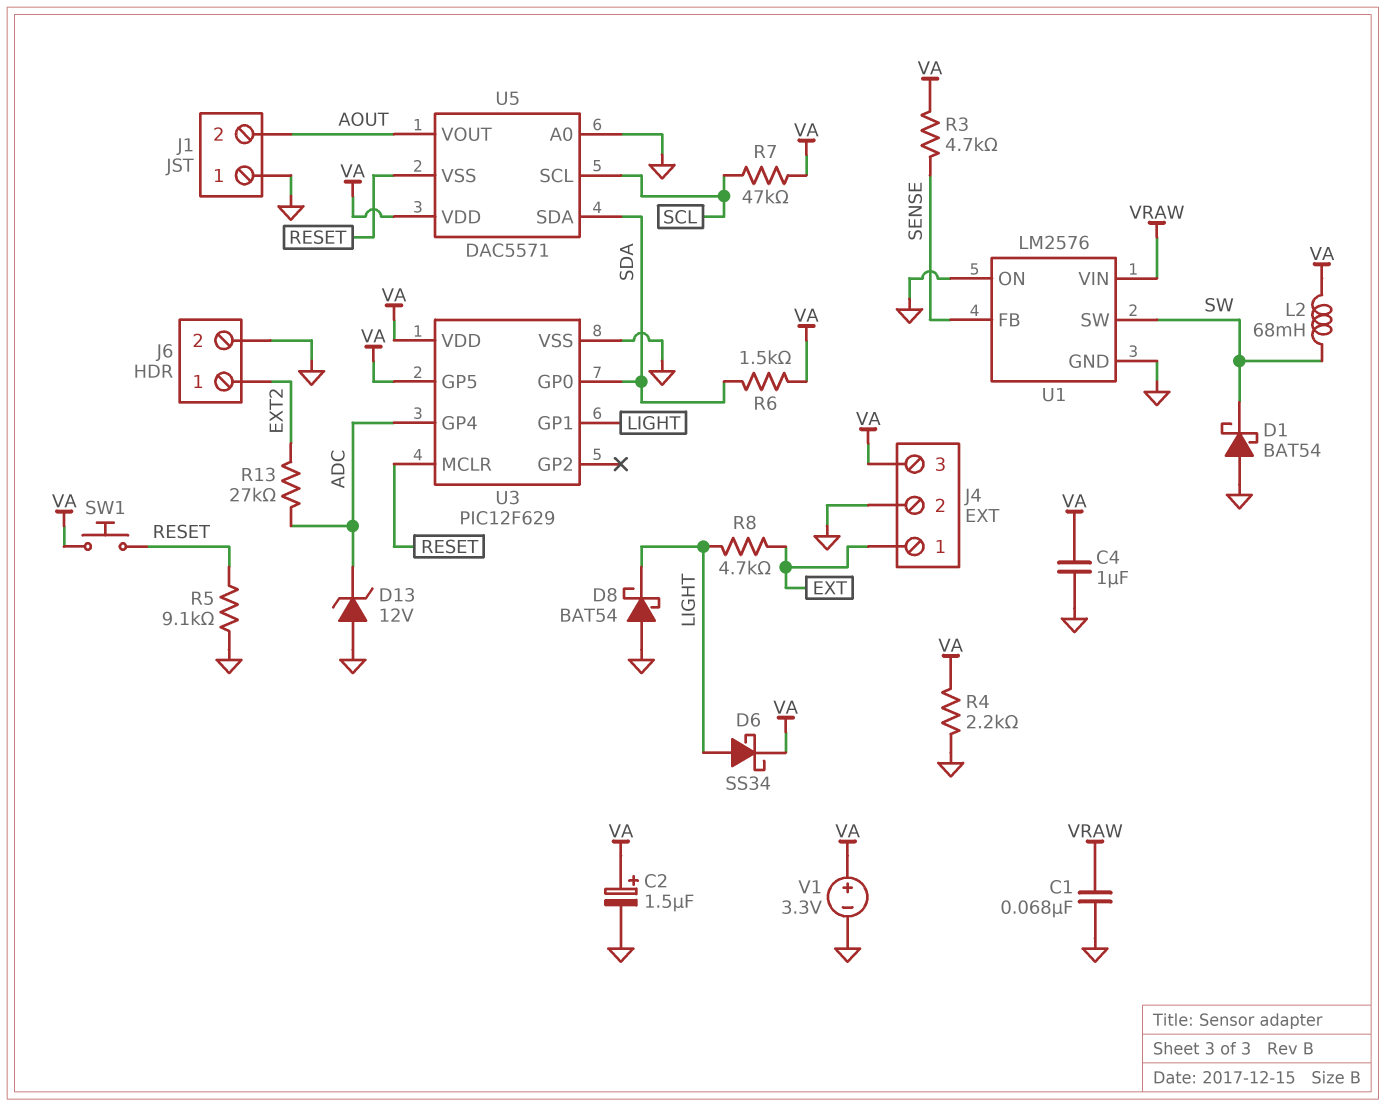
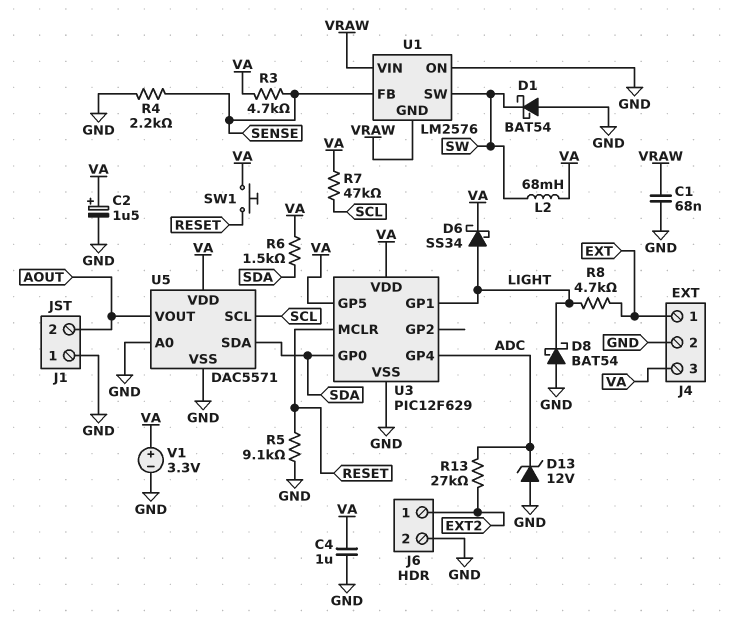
R4: 2.2k (GND, VA) -> 2.2k (GND, SENSE)
U1 pin GND: GND -> VRAW
U5 pin VSS: RESET -> GND

